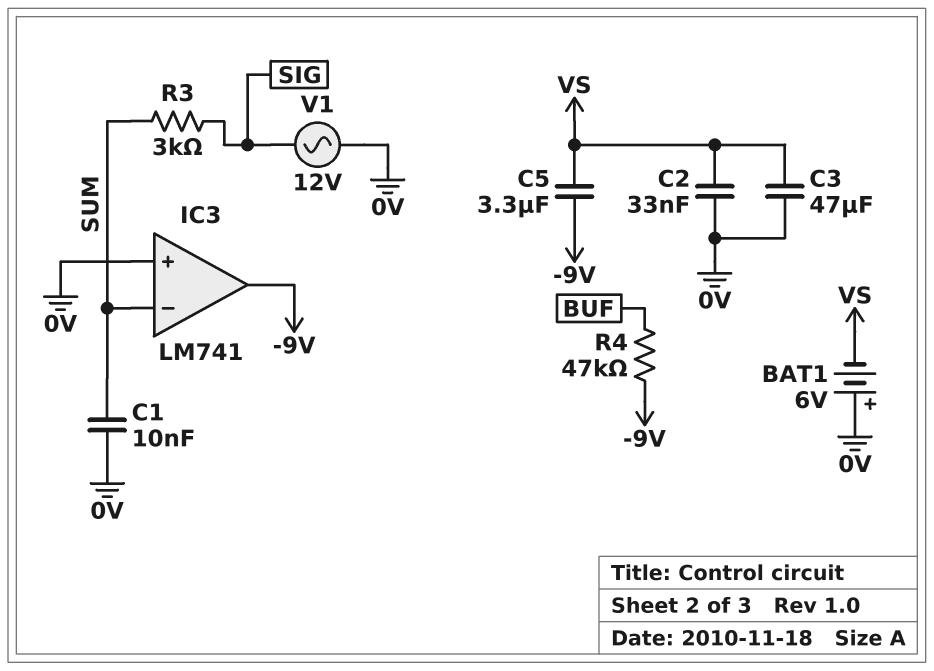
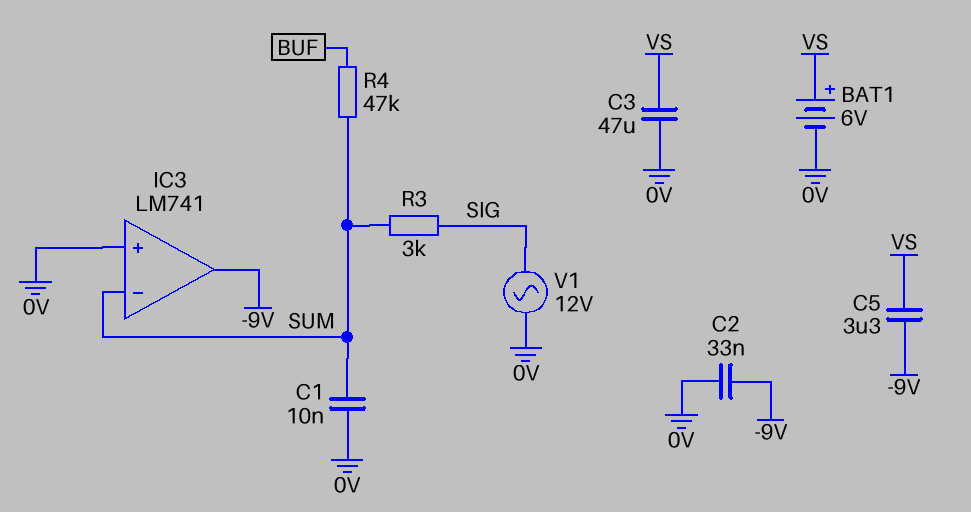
BAT1: 6V (plus 0V, minus VS) -> 6V (plus VS, minus 0V)
C2: 33nF (0V, VS) -> 33nF (-9V, 0V)
R4: 47k (-9V, BUF) -> 47k (BUF, SUM)

